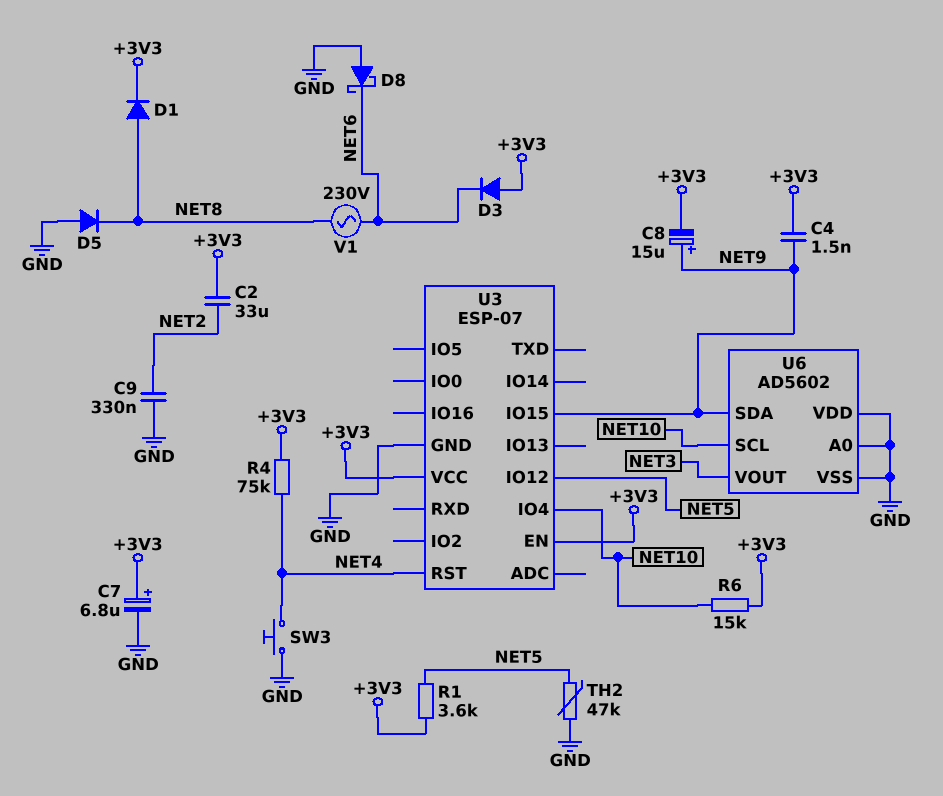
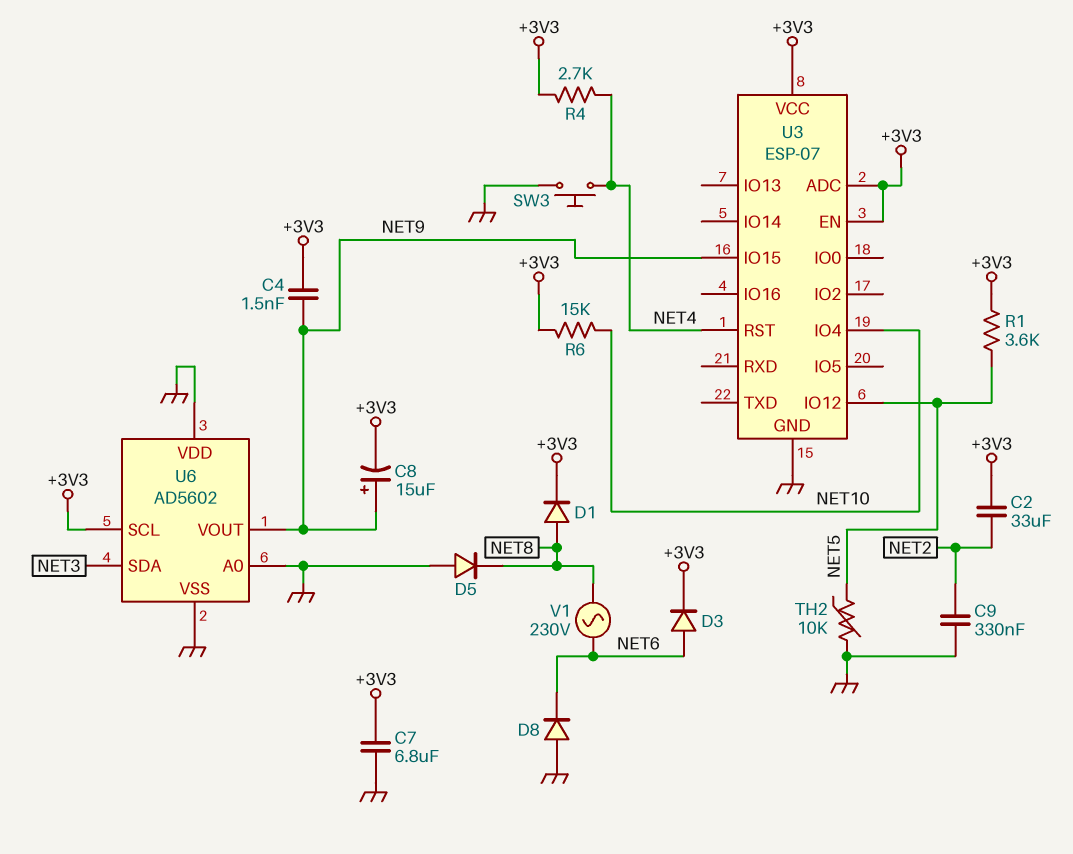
C7: 6.8uF (plus +3V3, minus GND) -> 6.8uF (+3V3, GND)
D3: diode (A +3V3, K NET6) -> diode (A NET6, K +3V3)
D8: schottky (A GND, K NET6) -> diode (A GND, K NET6)
R4: 75k (+3V3, NET4) -> 2.7k (+3V3, NET4)
TH2: 47k (GND, NET5) -> 10k (GND, NET5)
U3 pin ADC: none -> +3V3
U6 pin SCL: NET10 -> +3V3
U6 pin SDA: NET9 -> NET3
U6 pin VOUT: NET3 -> NET9

